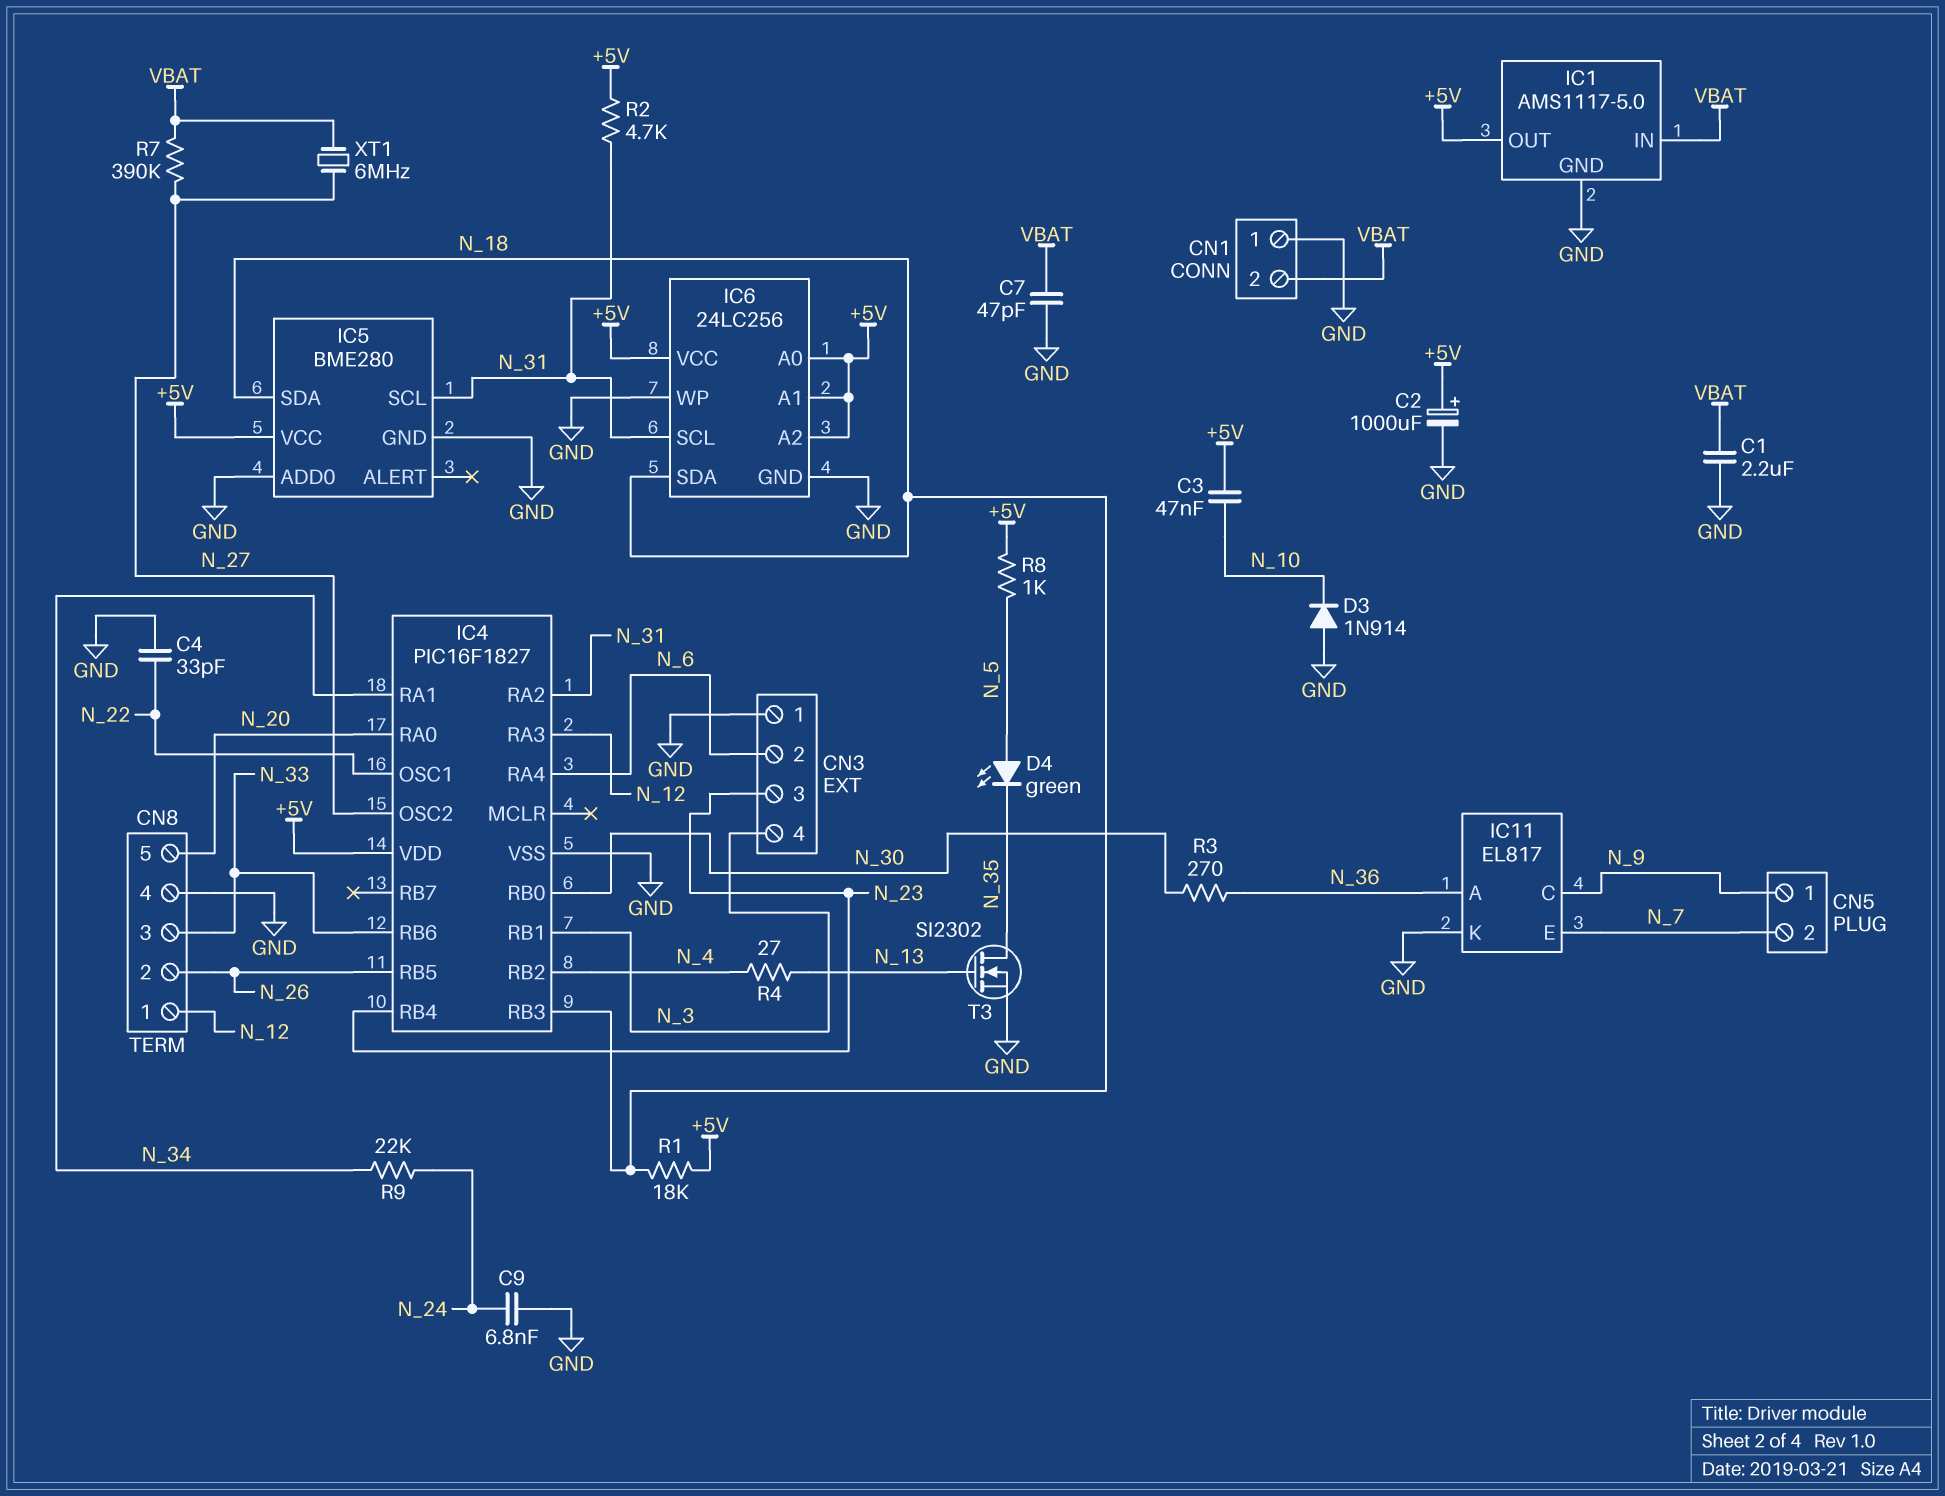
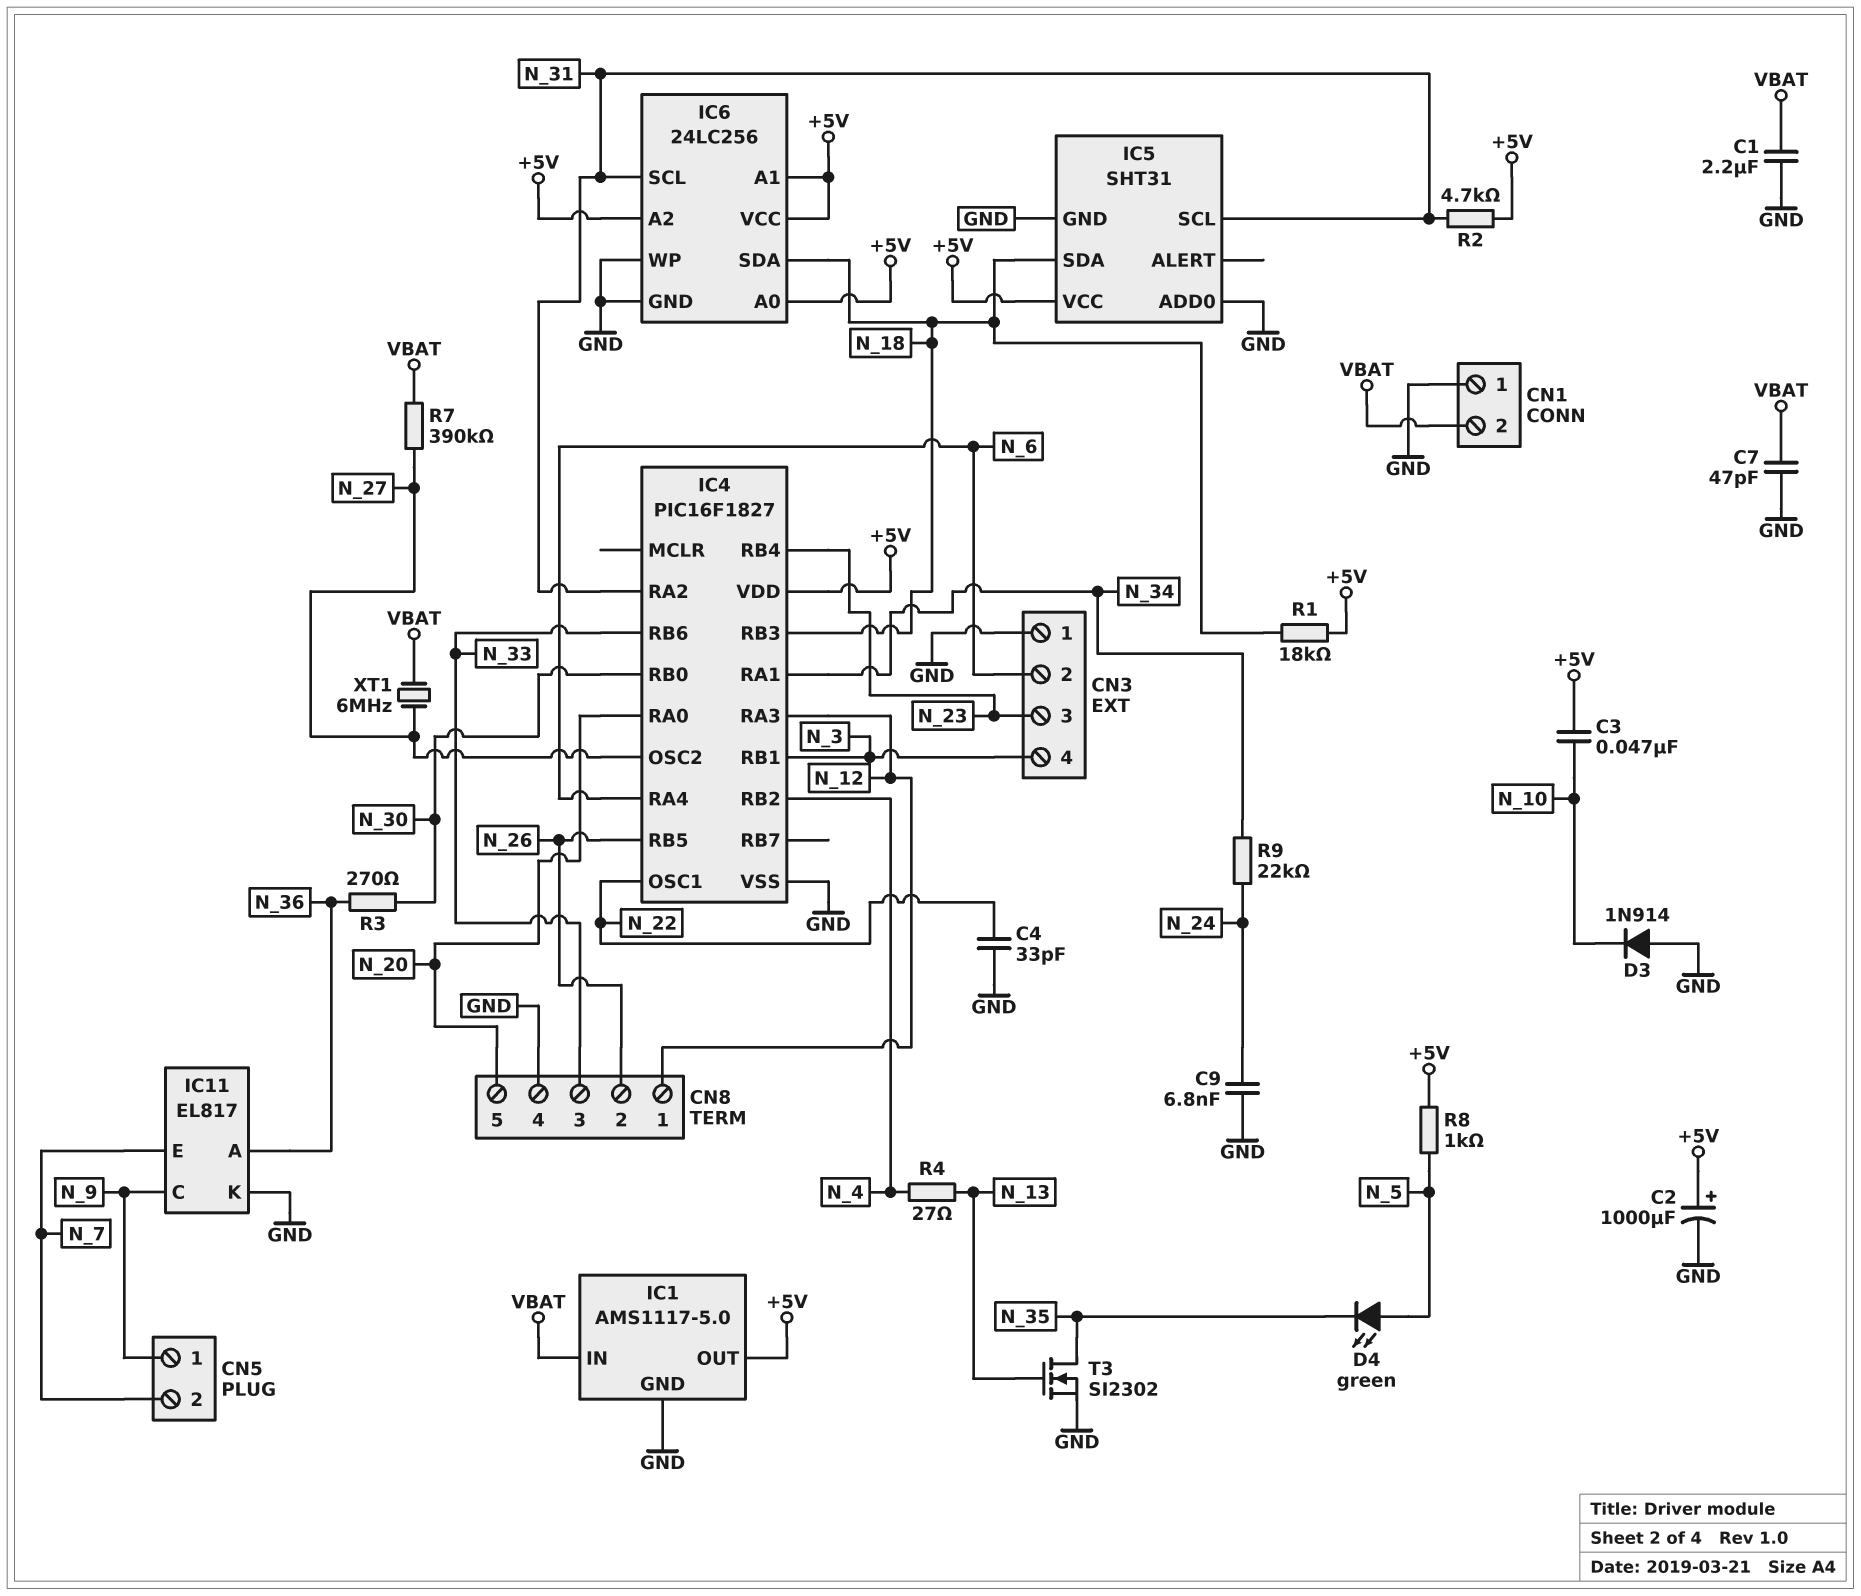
IC5: BME280 -> SHT31

